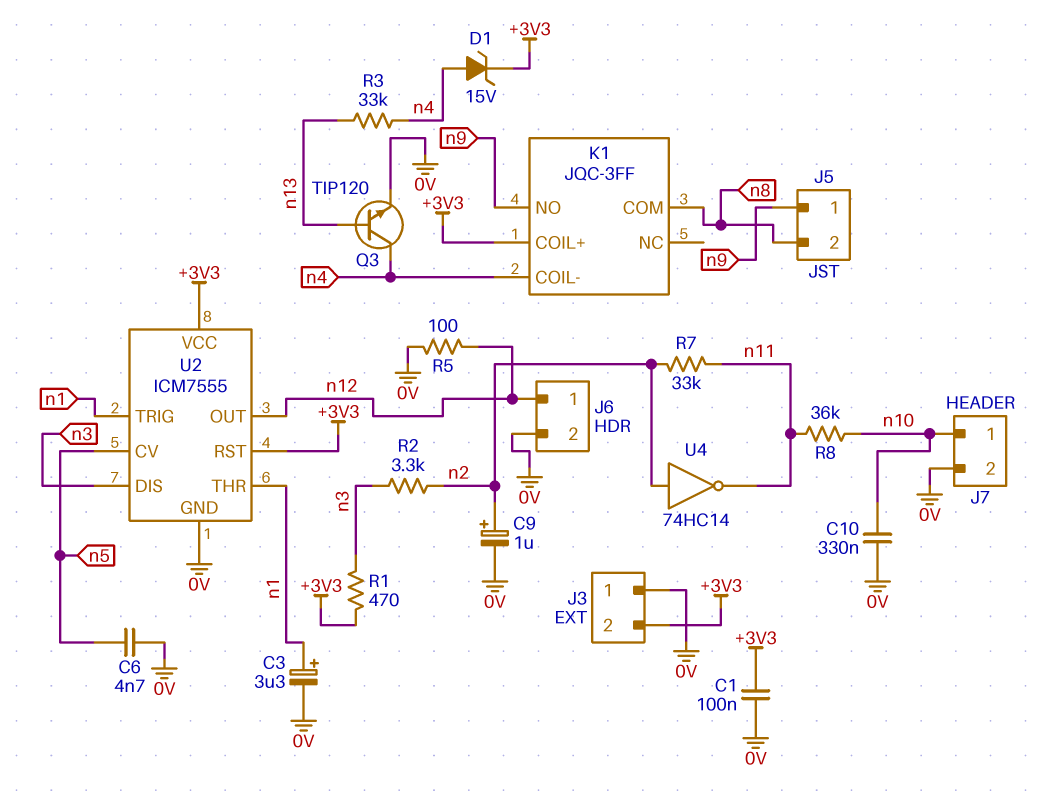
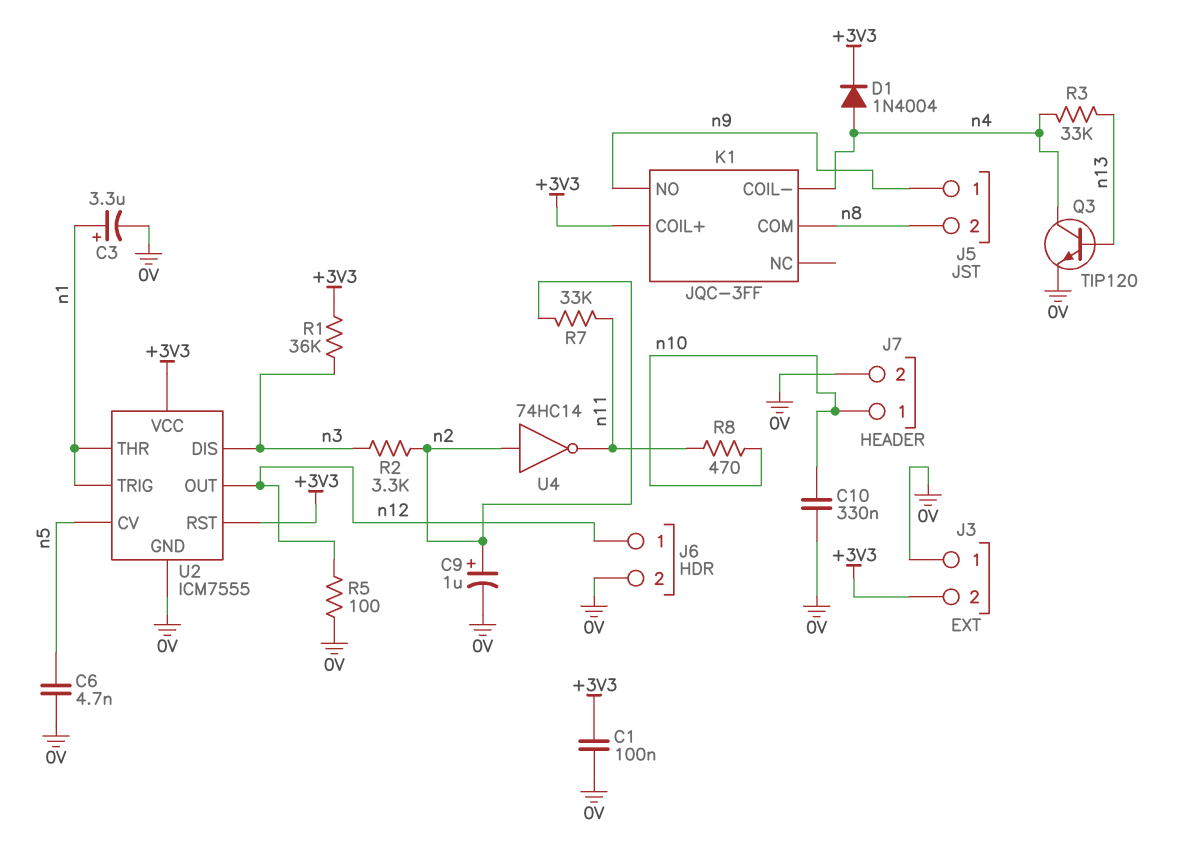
D1: zener 15V (A n4, K +3V3) -> diode 1N4004 (A n4, K +3V3)
R1: 470 (+3V3, n3) -> 36k (+3V3, n3)
R8: 36k (n10, n11) -> 470 (n10, n11)

